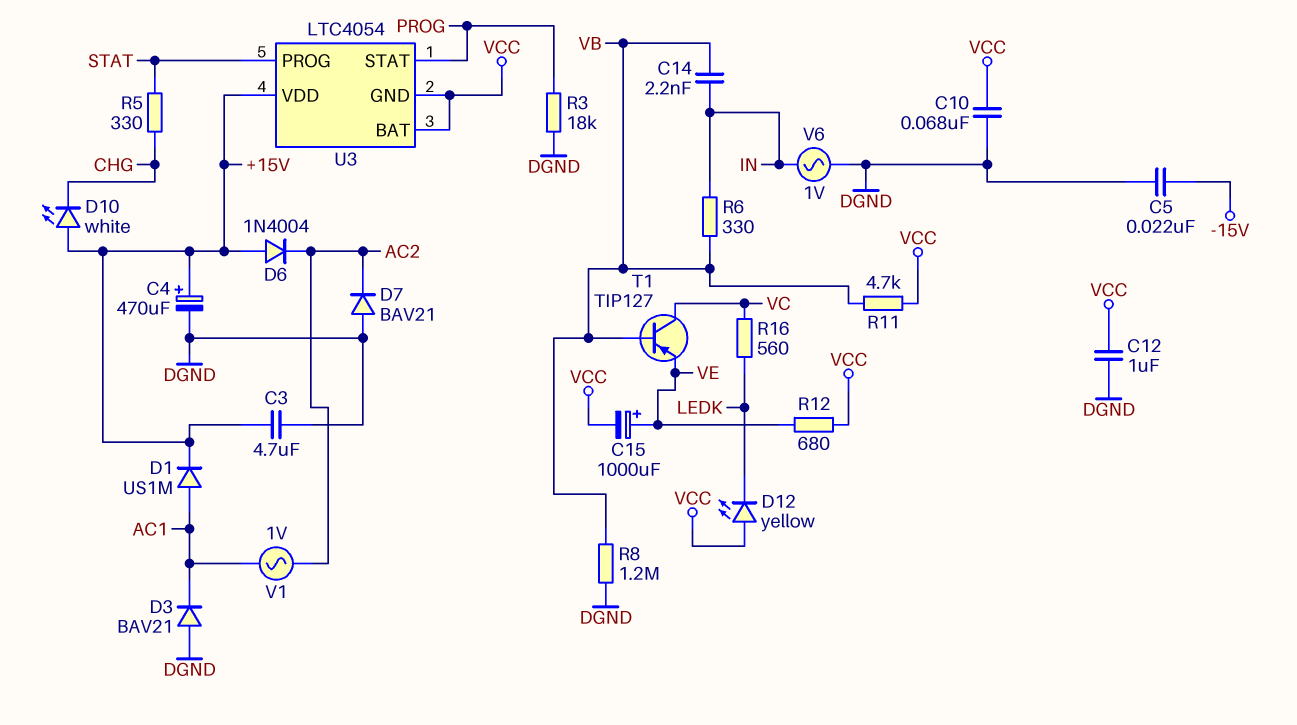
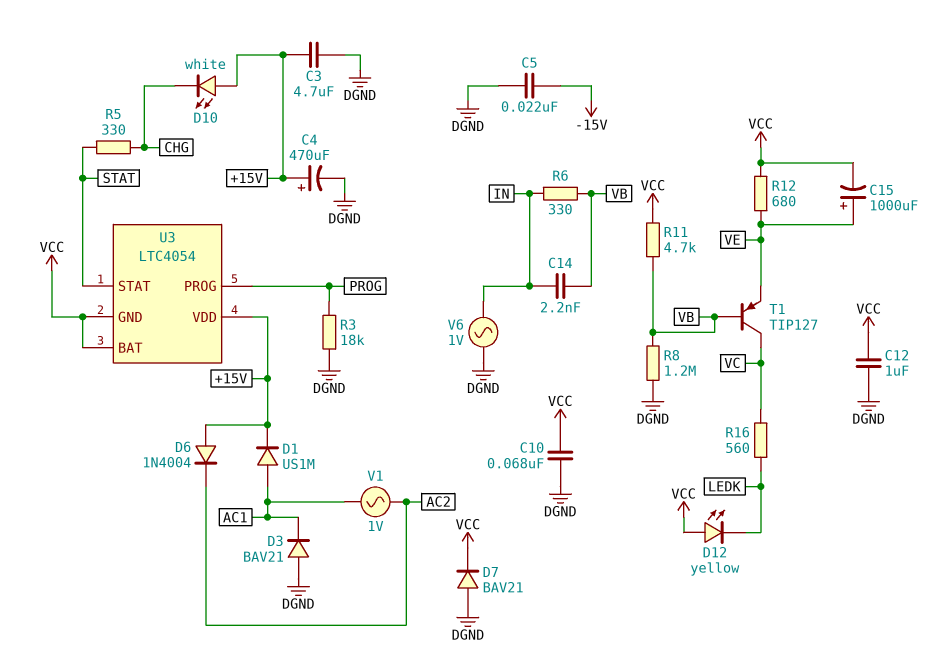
D7: diode BAV21 (A DGND, K AC2) -> diode BAV21 (A DGND, K VCC)
U3 pin PROG: STAT -> PROG
U3 pin STAT: PROG -> STAT

